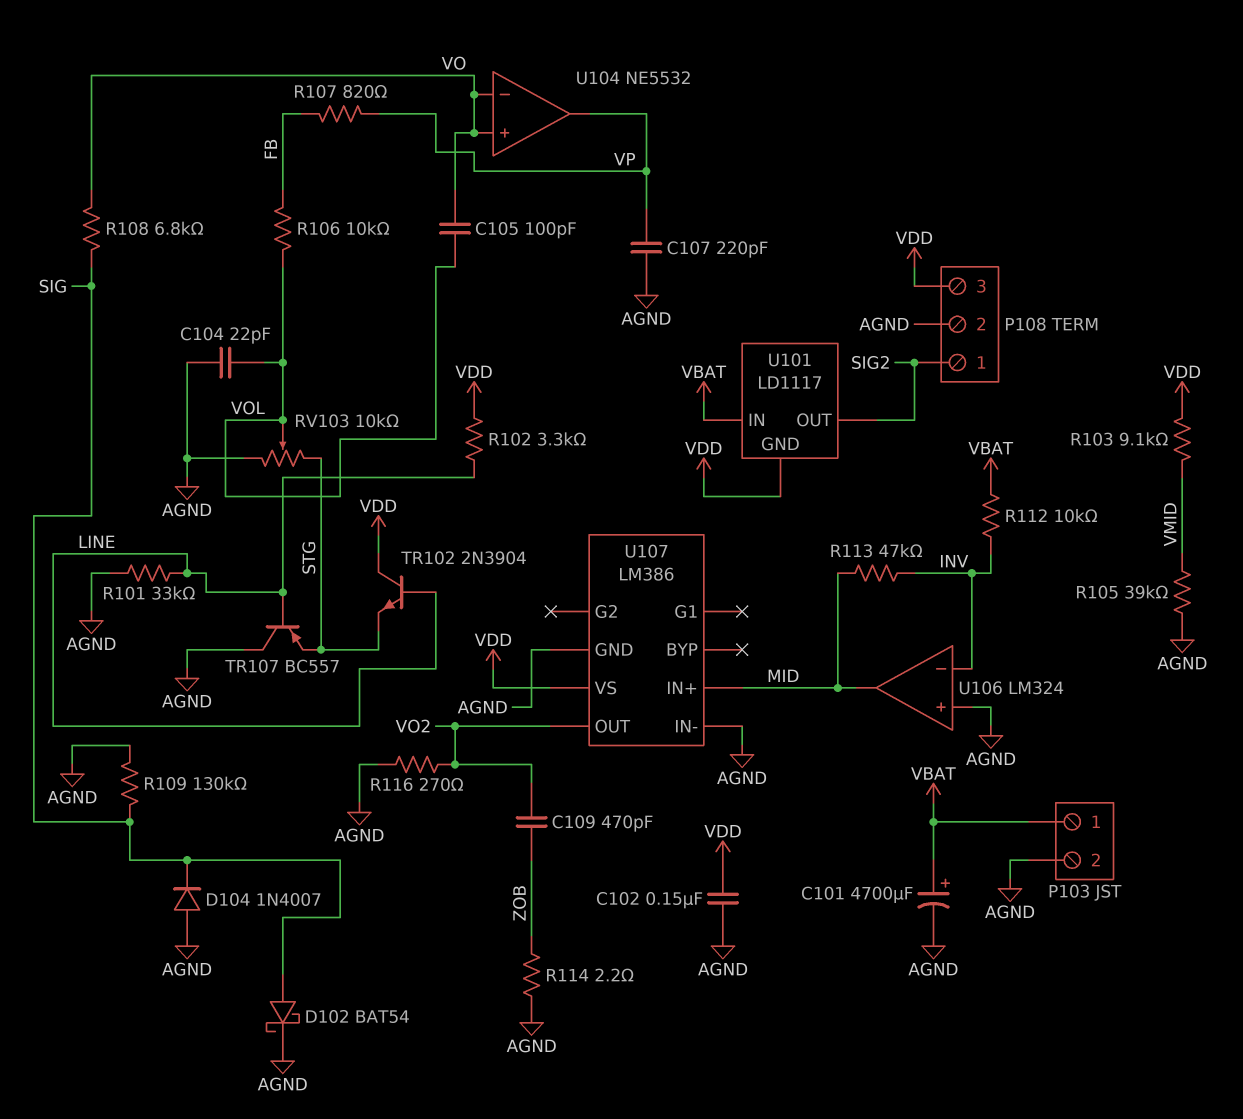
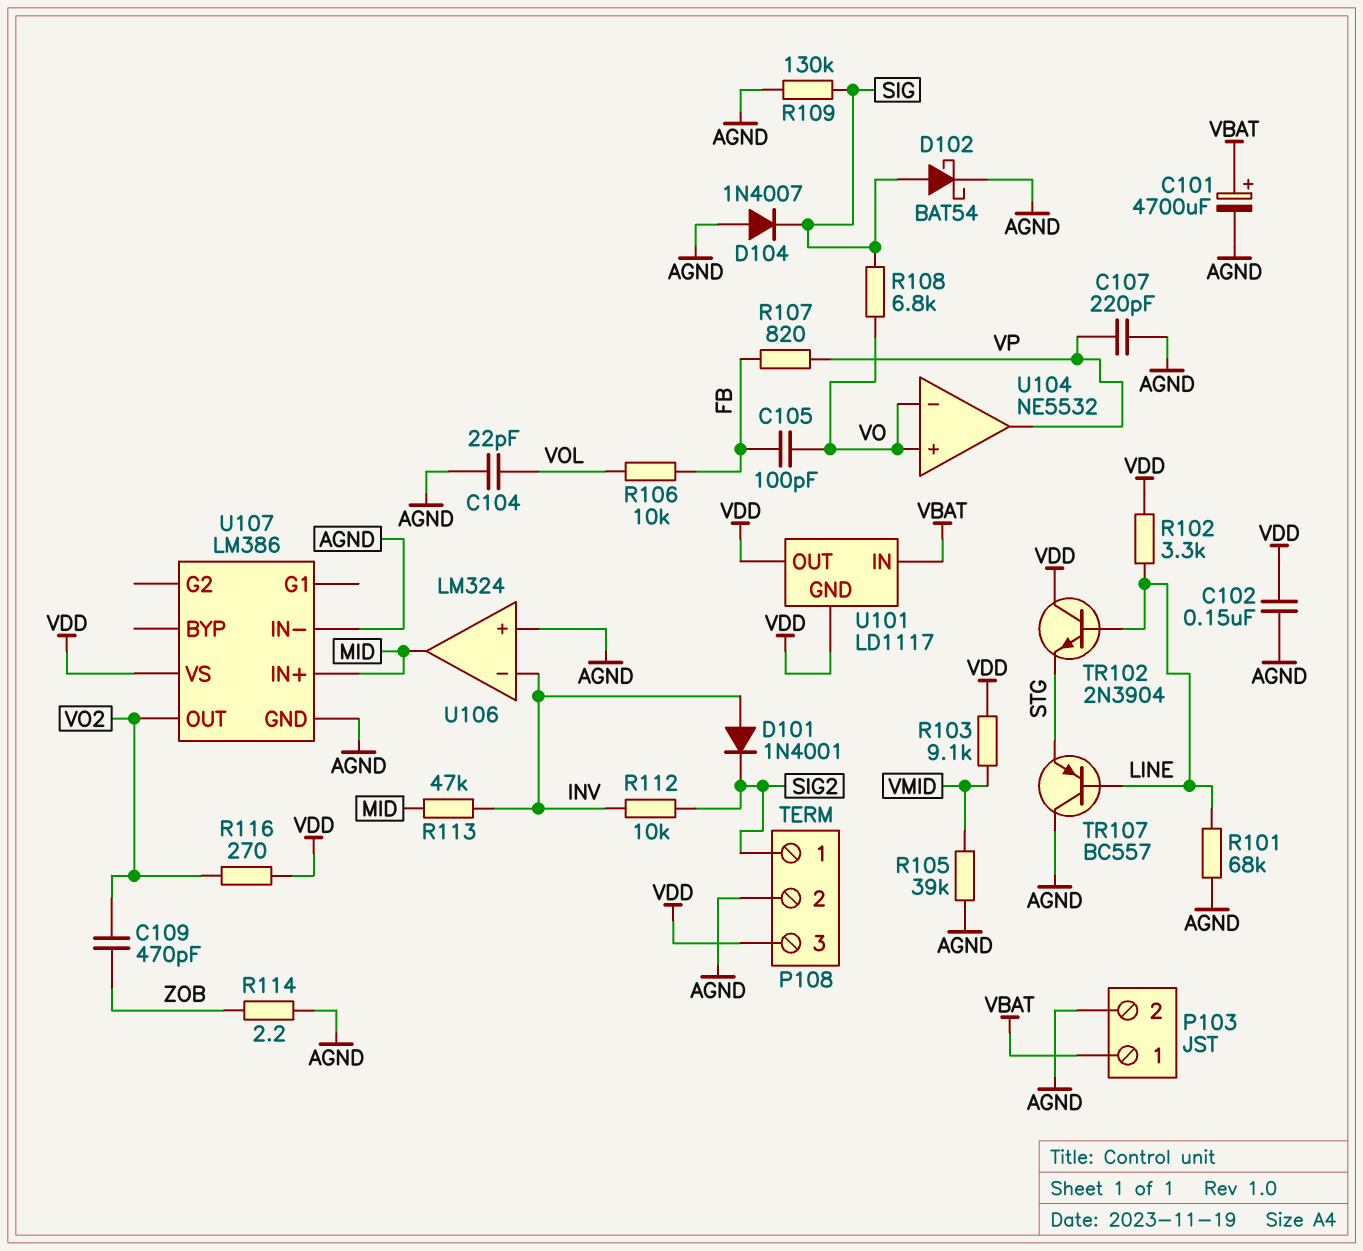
C105: 100pF (VO, VOL) -> 100pF (FB, VO)
D101: none -> diode 1N4001 (A INV, K SIG2)
R101: 33k (AGND, LINE) -> 68k (AGND, LINE)
R112: 10k (INV, VBAT) -> 10k (INV, SIG2)
R116: 270 (AGND, VO2) -> 270 (VDD, VO2)
RV103: 10k (AGND, STG, wiper VOL) -> none
U101 pin OUT: SIG2 -> VDD

